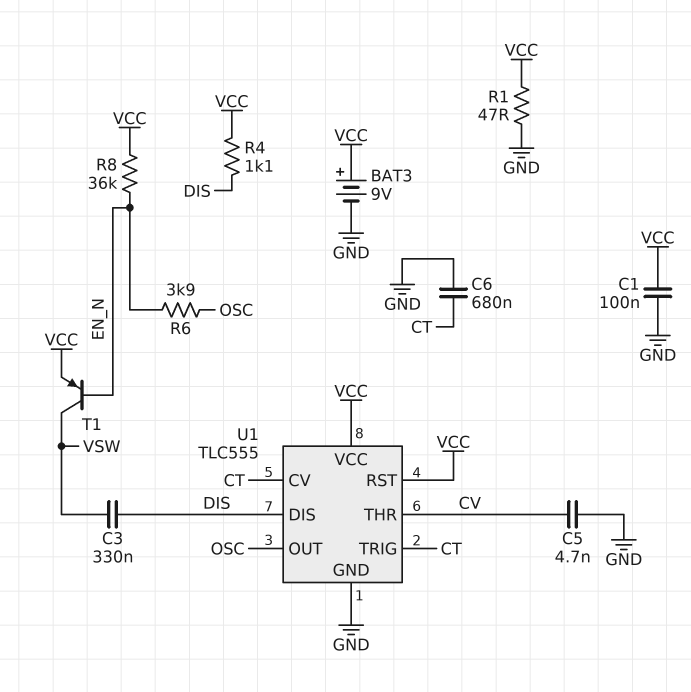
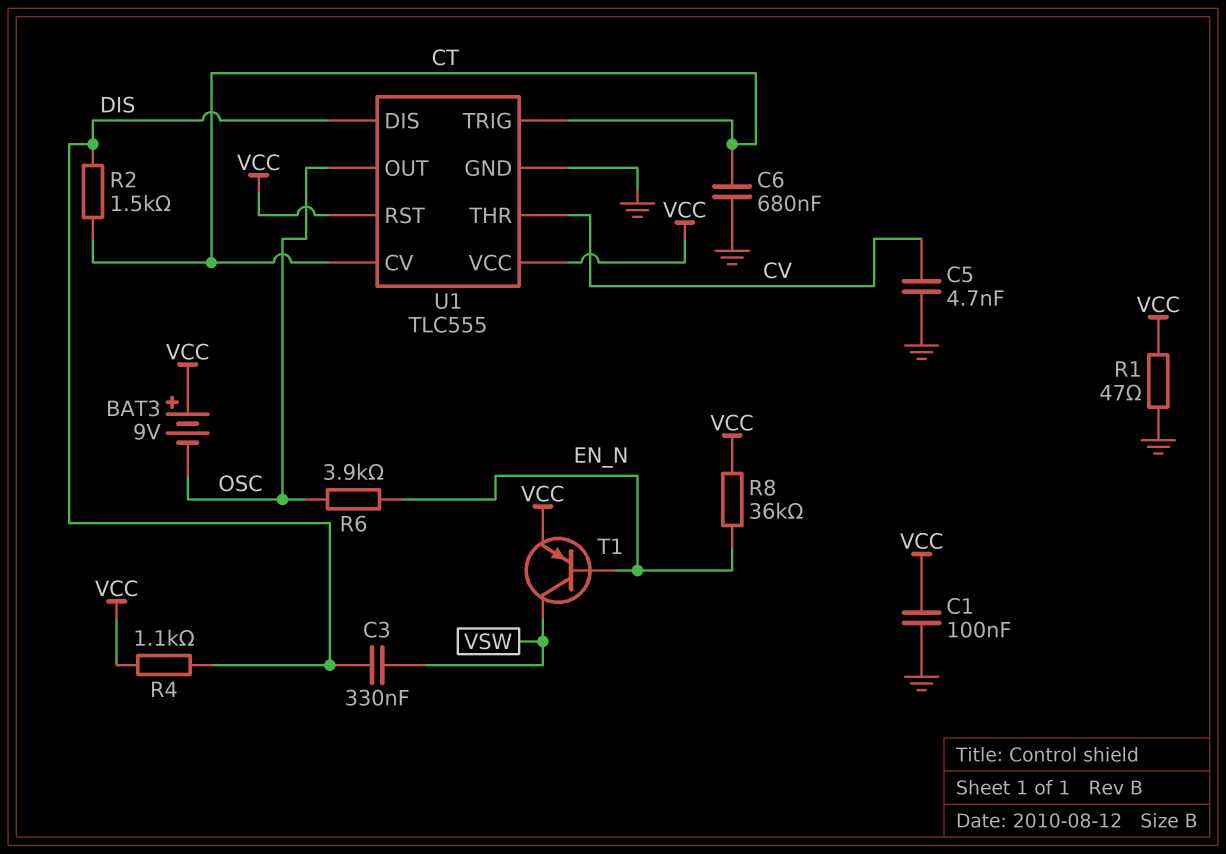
BAT3: 9V (plus VCC, minus GND) -> 9V (plus VCC, minus OSC)
R2: none -> 1.5k (CT, DIS)

